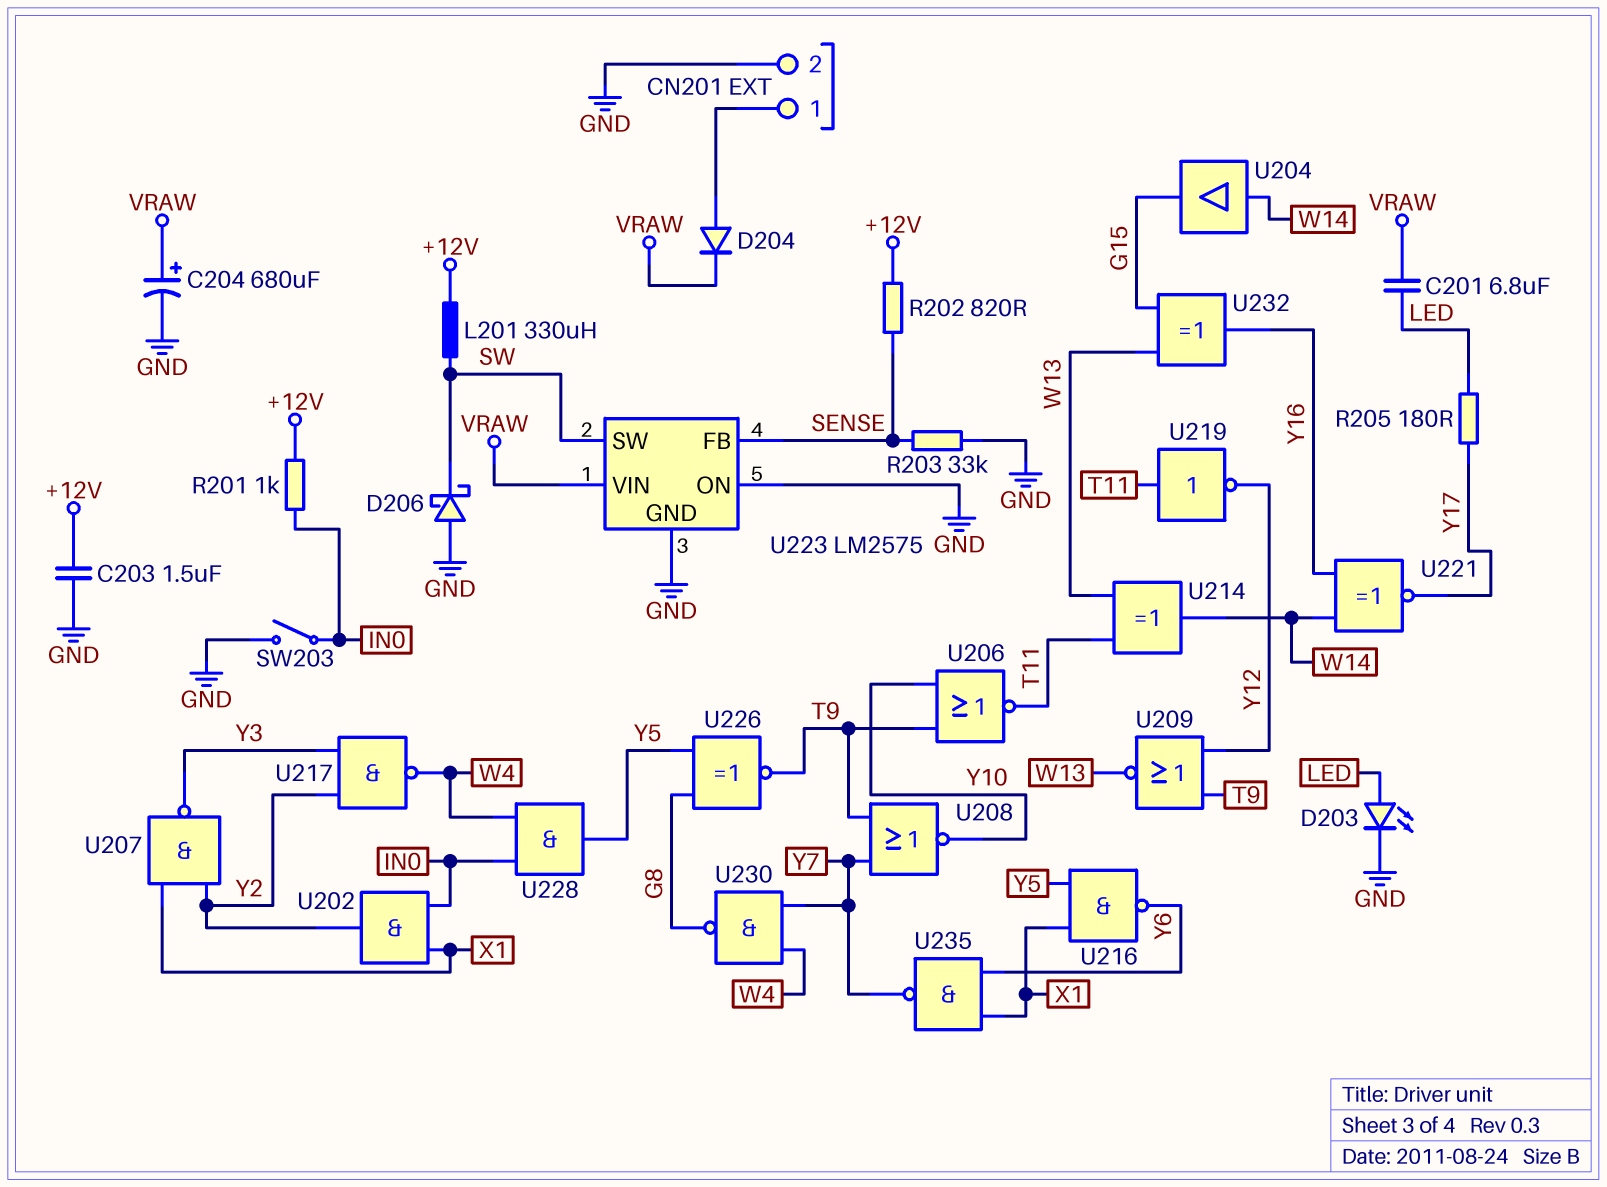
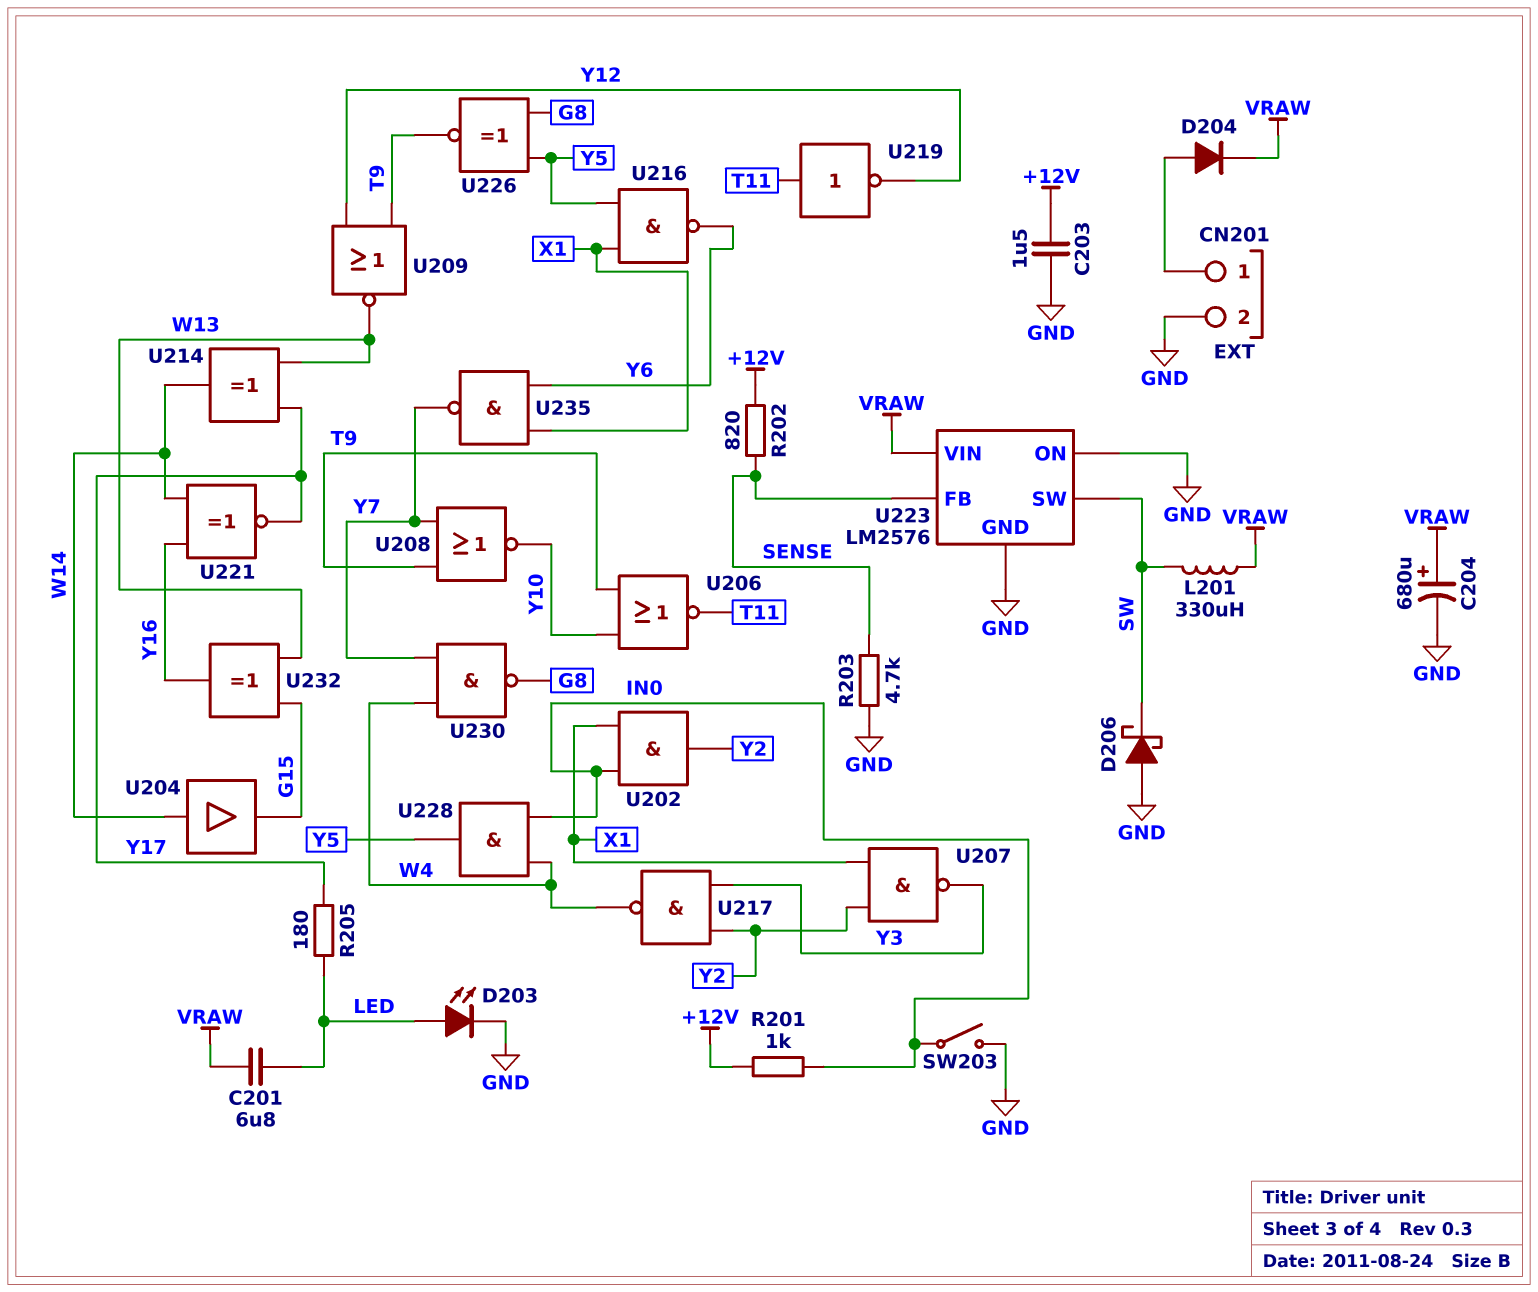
L201: 330uH (+12V, SW) -> 330uH (SW, VRAW)
R203: 33k (GND, SENSE) -> 4.7k (GND, SENSE)
U214: XOR (in T11, in W13, out W14) -> XOR (in W13, in Y17, out W14)
U223: LM2575 -> LM2576

